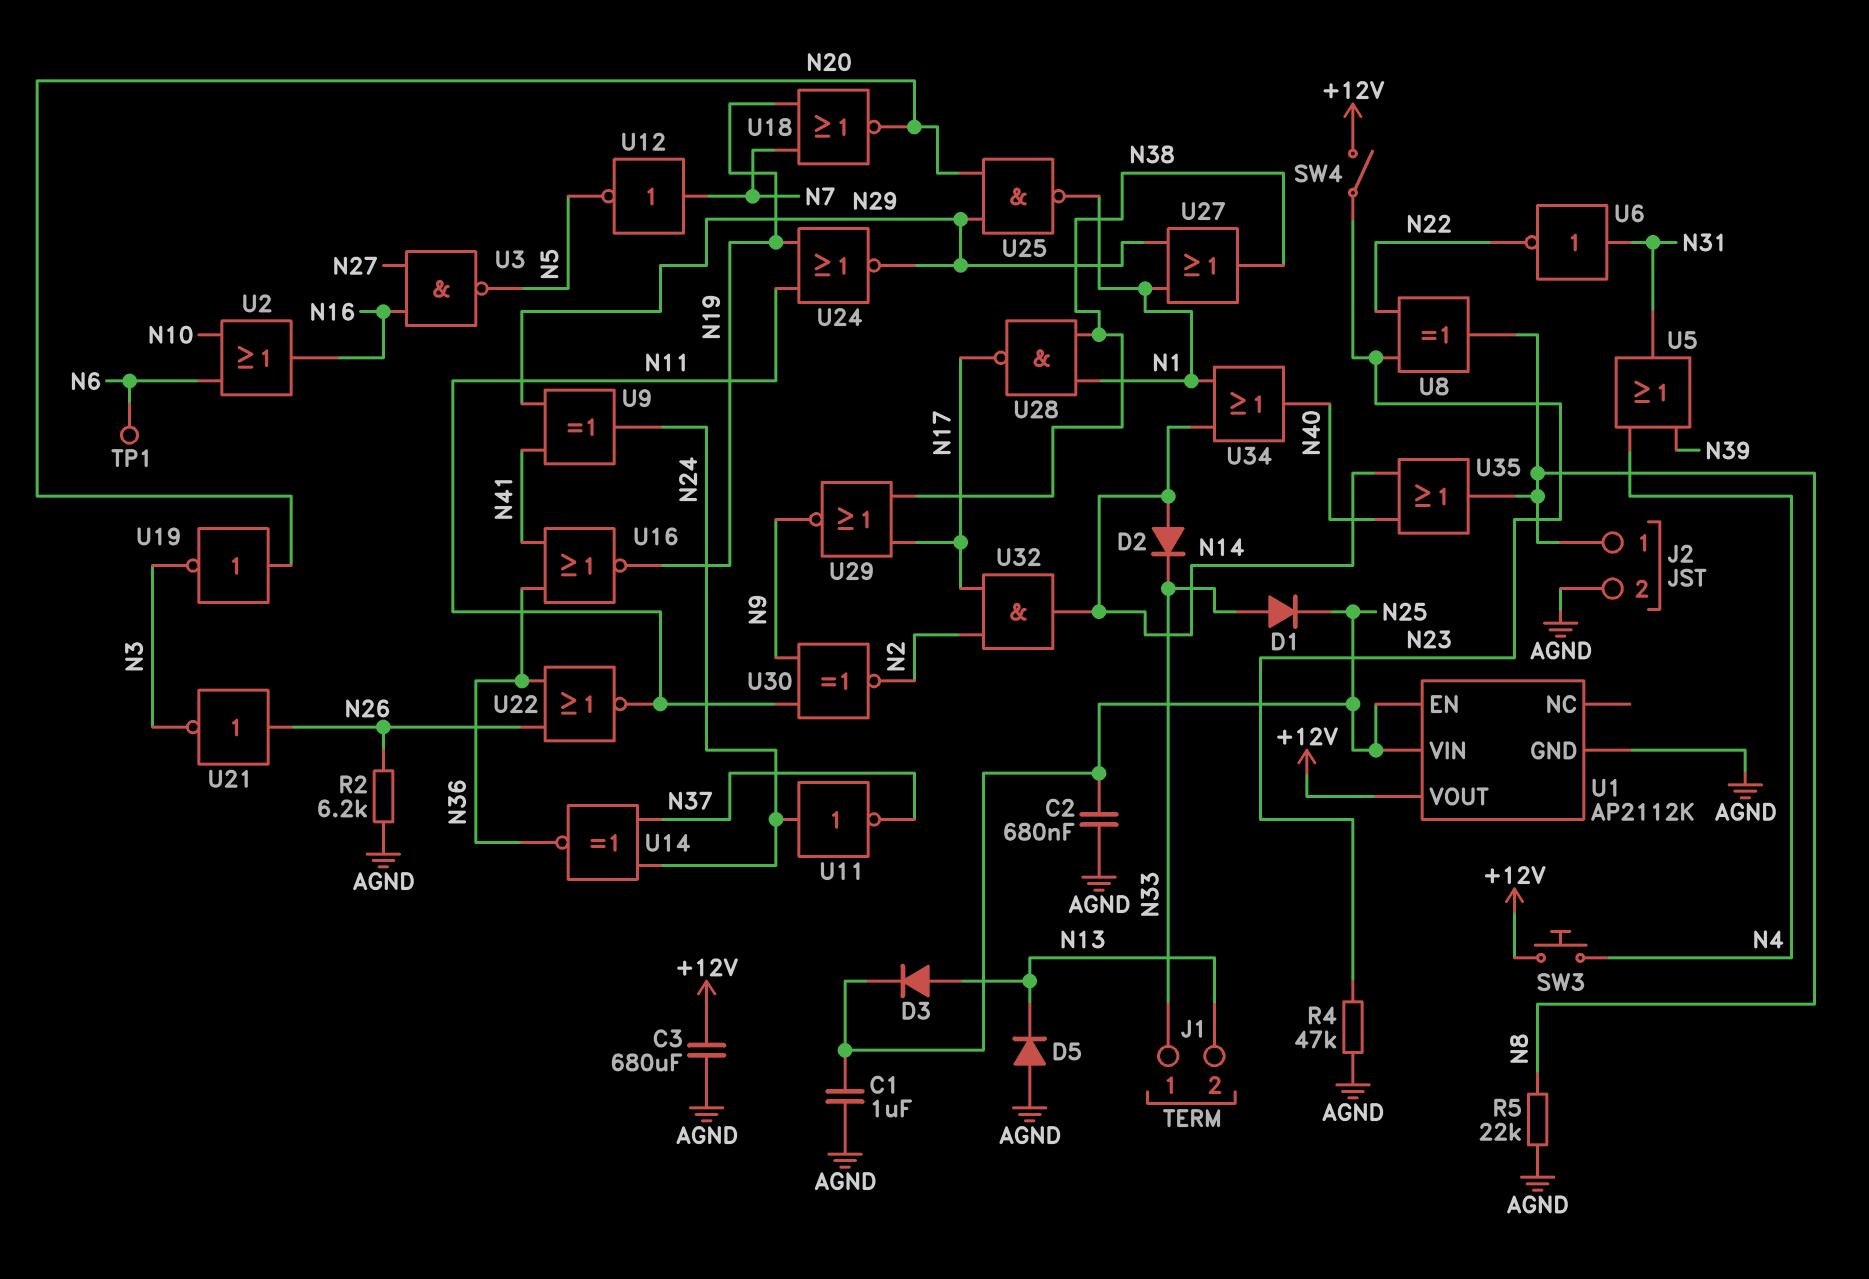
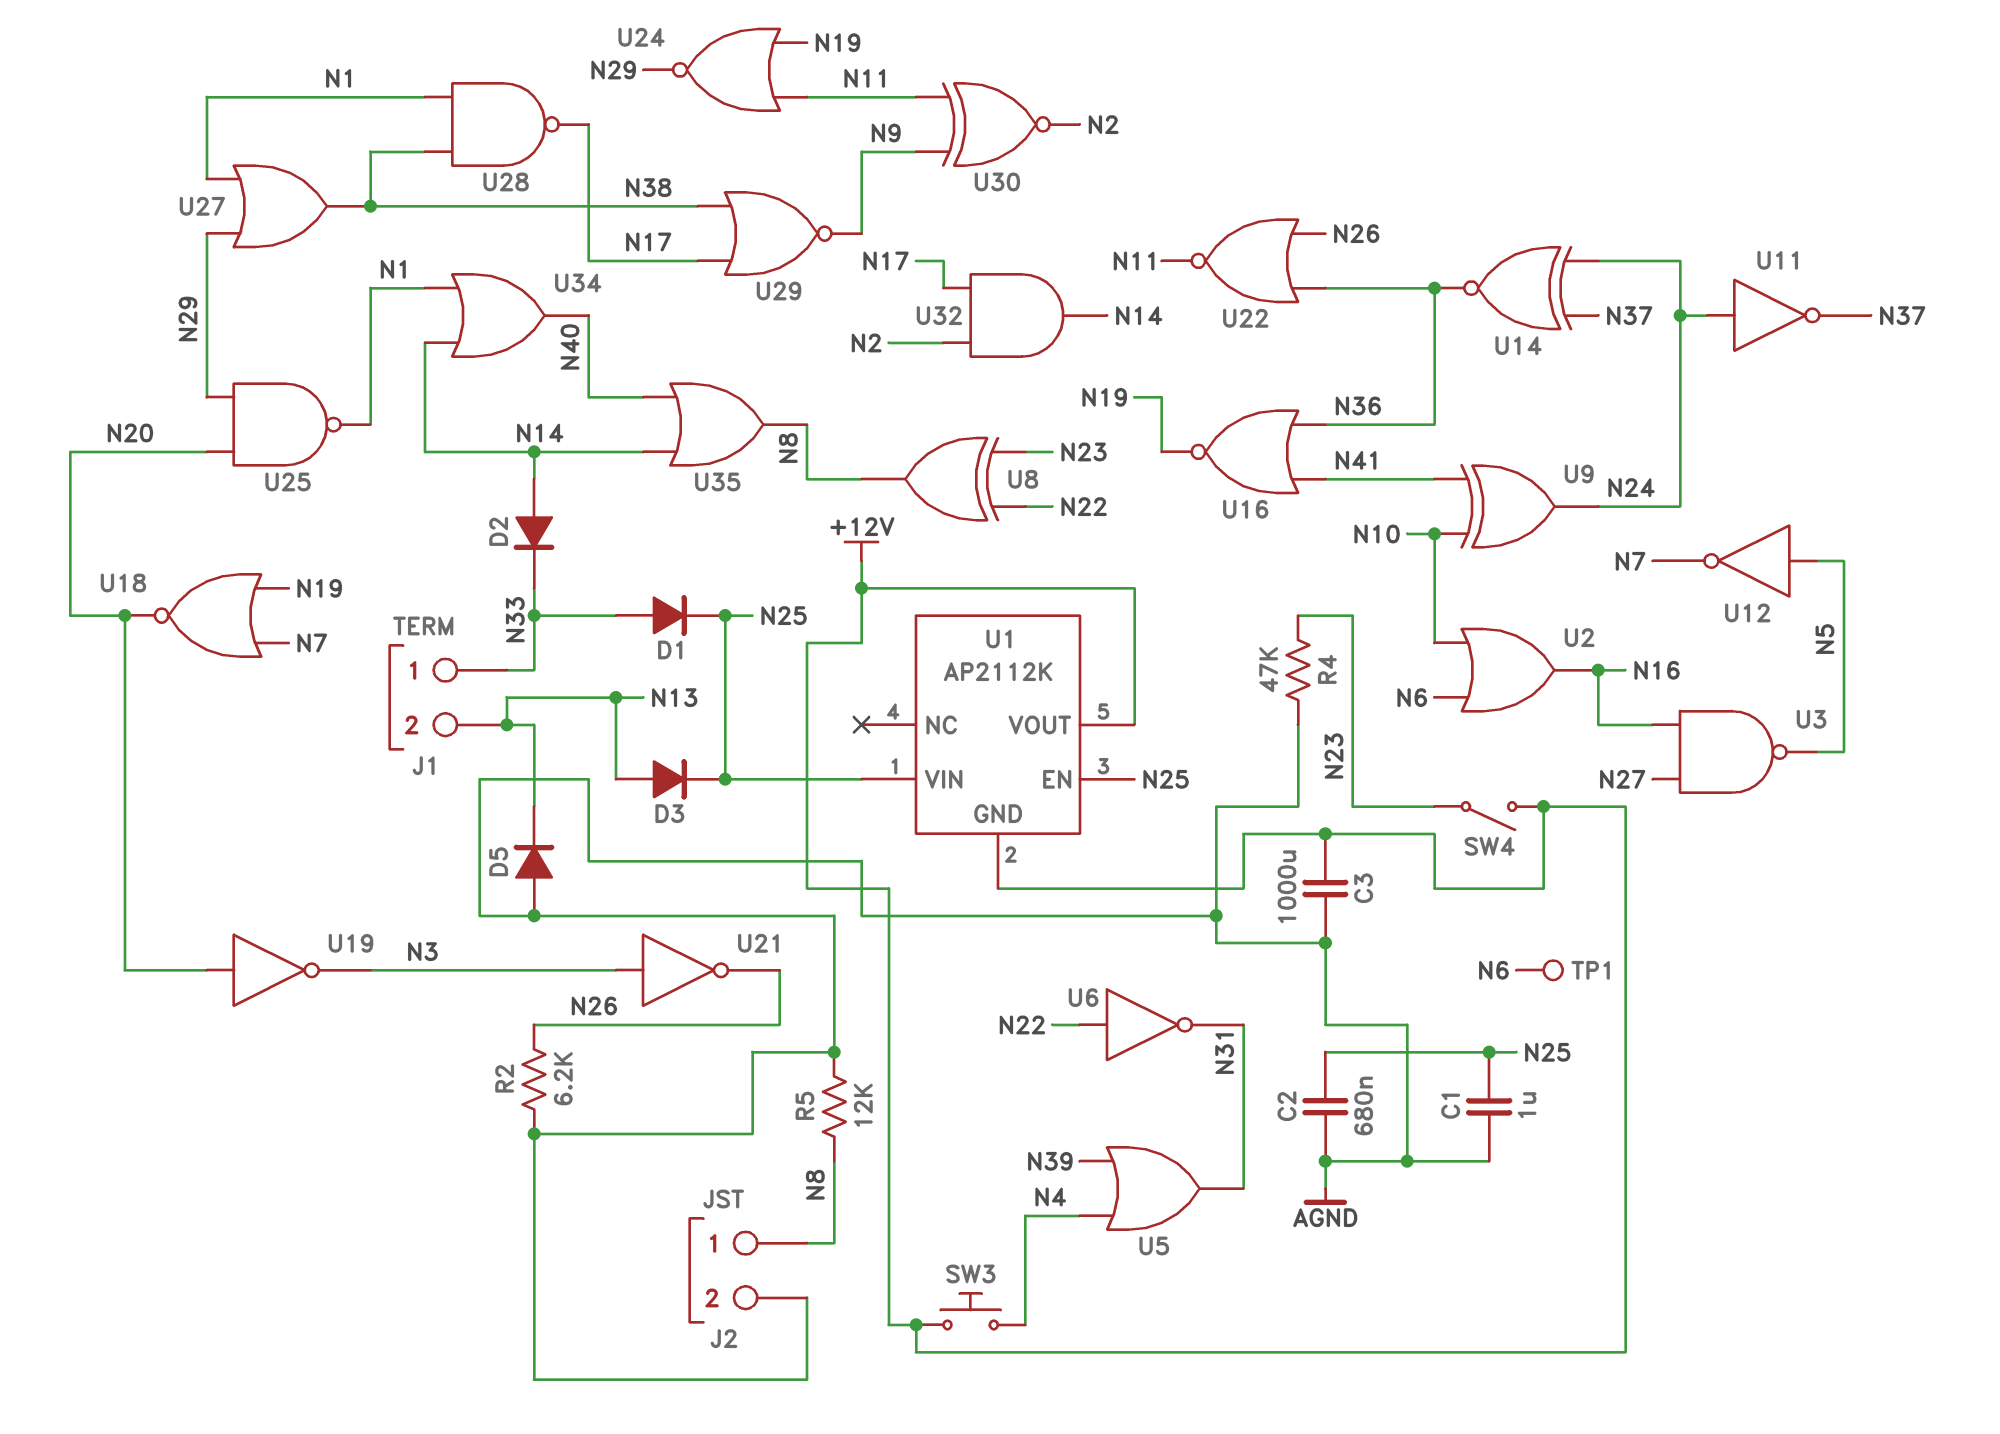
C3: 680uF (+12V, AGND) -> 1000uF (+12V, AGND)
R5: 22k (AGND, N8) -> 12k (AGND, N8)
U1 pin GND: AGND -> +12V
U6: NOT (in N31, out N22) -> NOT (in N22, out N31)
U9: XOR (in N29, in N41, out N24) -> XOR (in N10, in N41, out N24)
U12: NOT (in N7, out N5) -> NOT (in N5, out N7)
U21: NOT (in N26, out N3) -> NOT (in N3, out N26)

